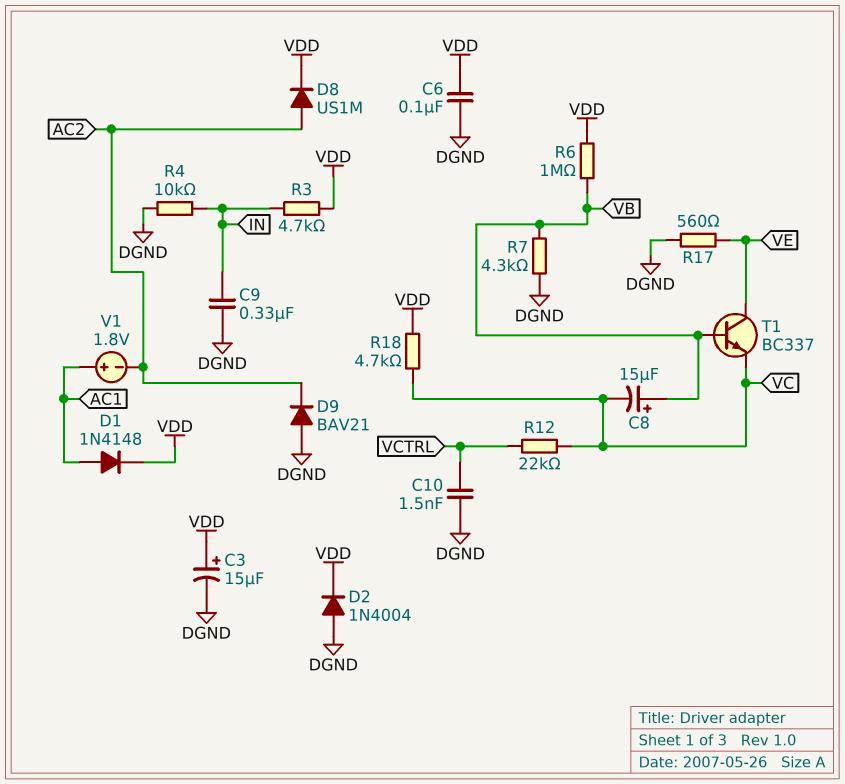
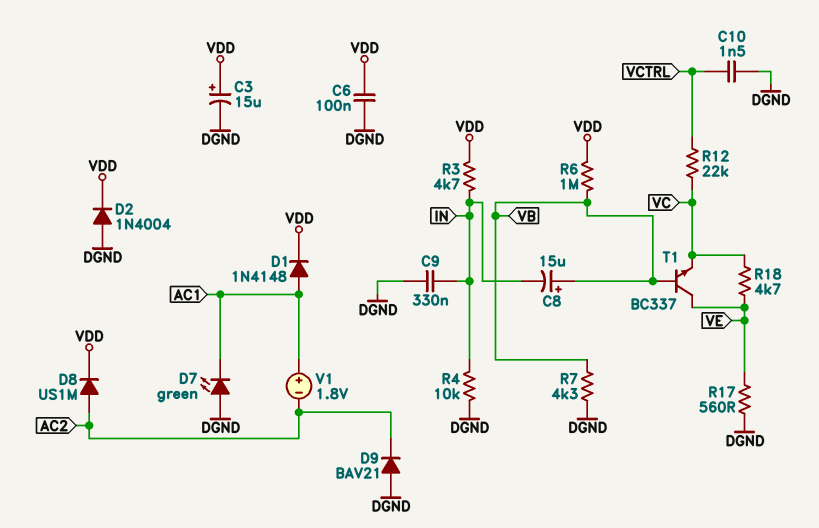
C8: 15uF (plus VB, minus VC) -> 15uF (plus VB, minus IN)
D7: none -> LED green (A DGND, K AC1)
R18: 4.7k (VC, VDD) -> 4.7k (VC, VE)

